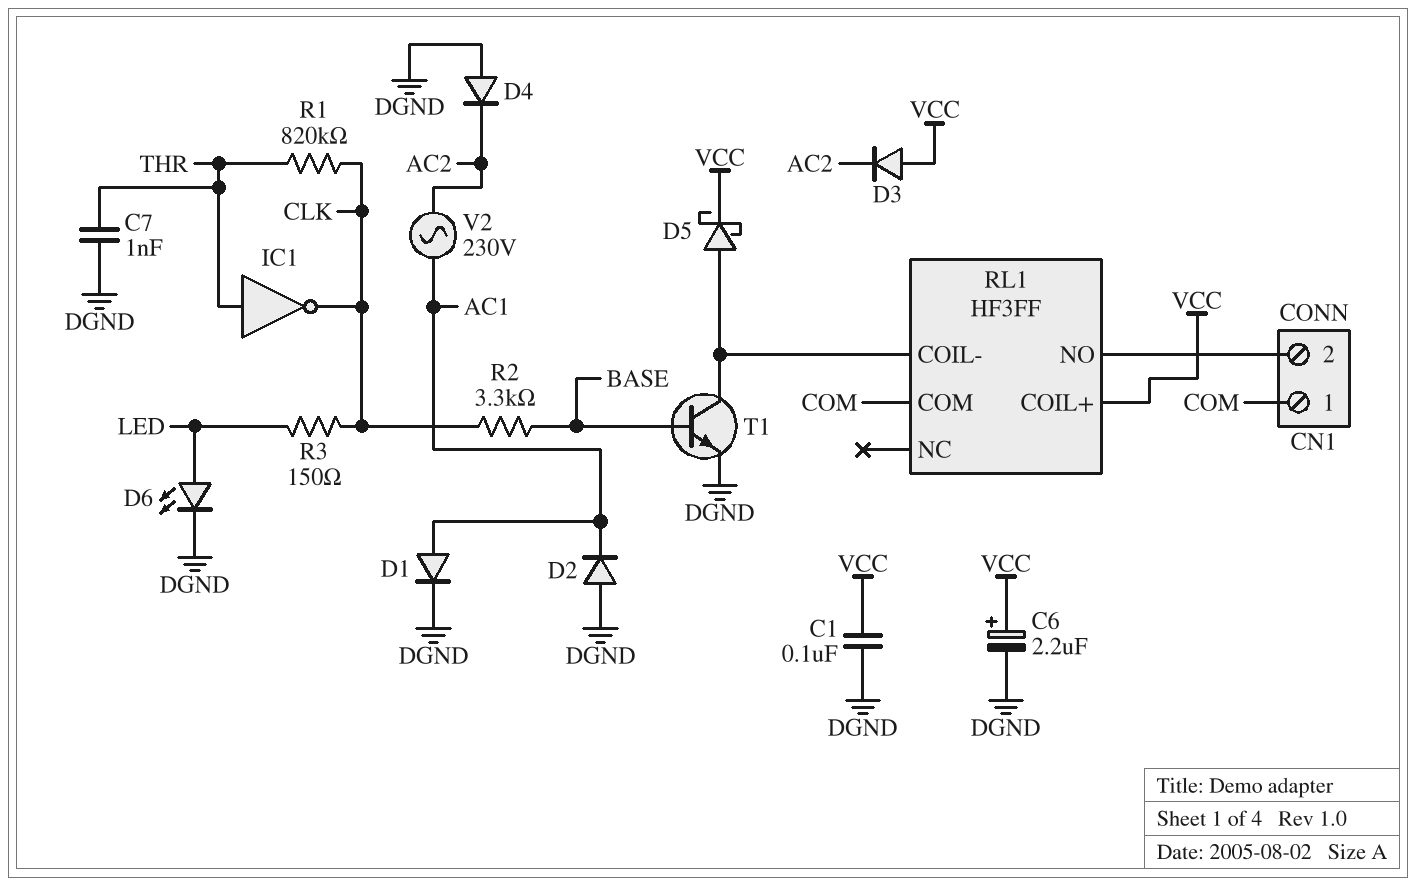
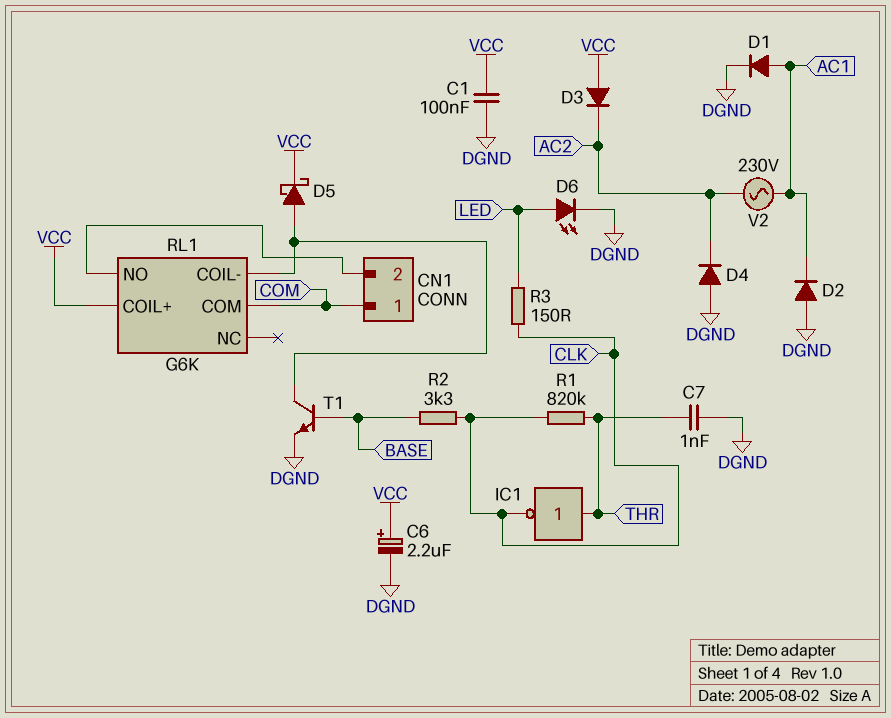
RL1: HF3FF -> G6K

